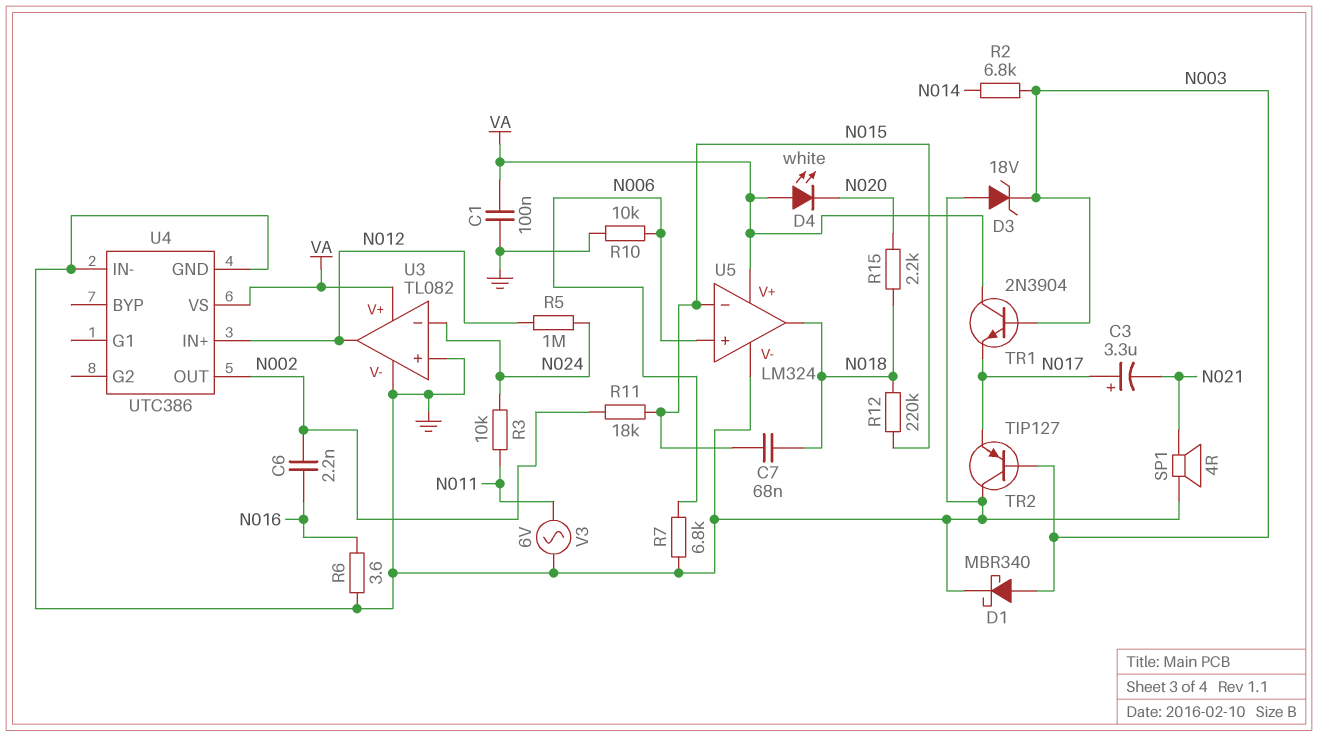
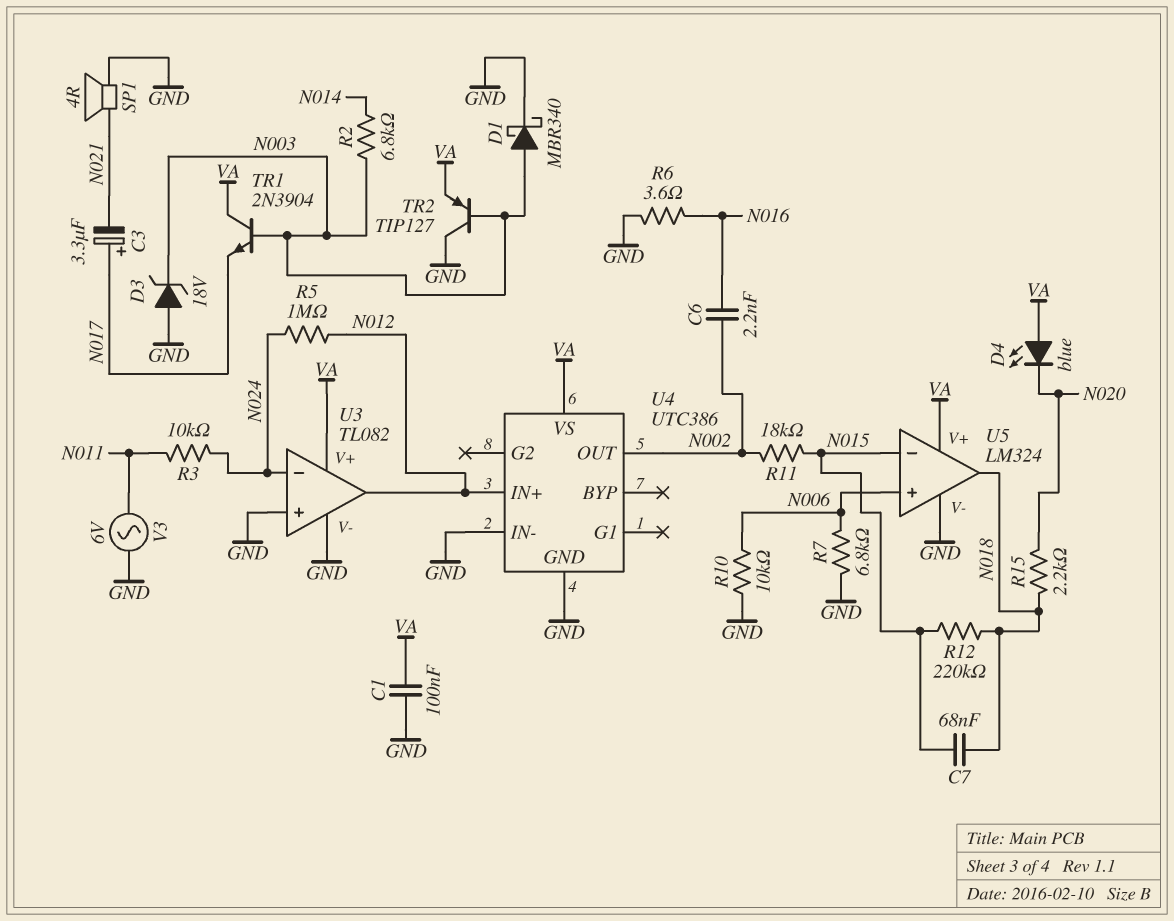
D4: LED white (A VA, K N020) -> LED blue (A VA, K N020)
TR2: PNP TIP127 (B N003, C GND, E N017) -> PNP TIP127 (B N003, C GND, E VA)

